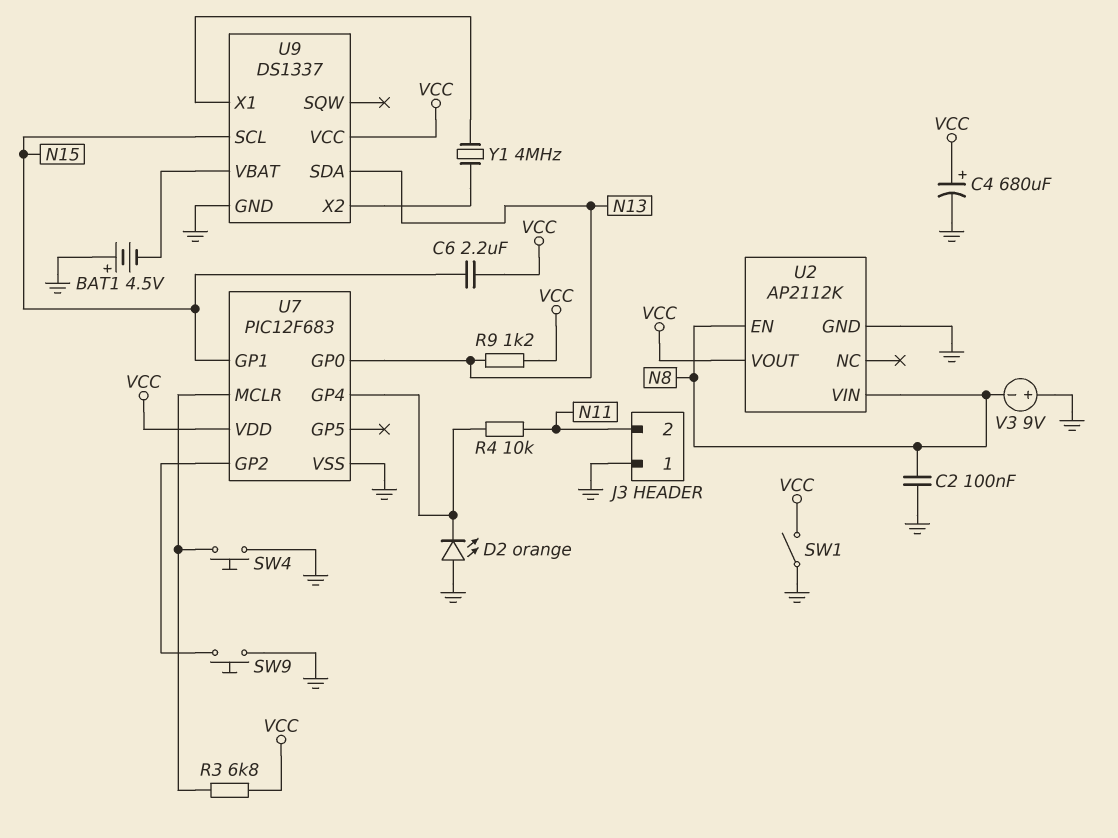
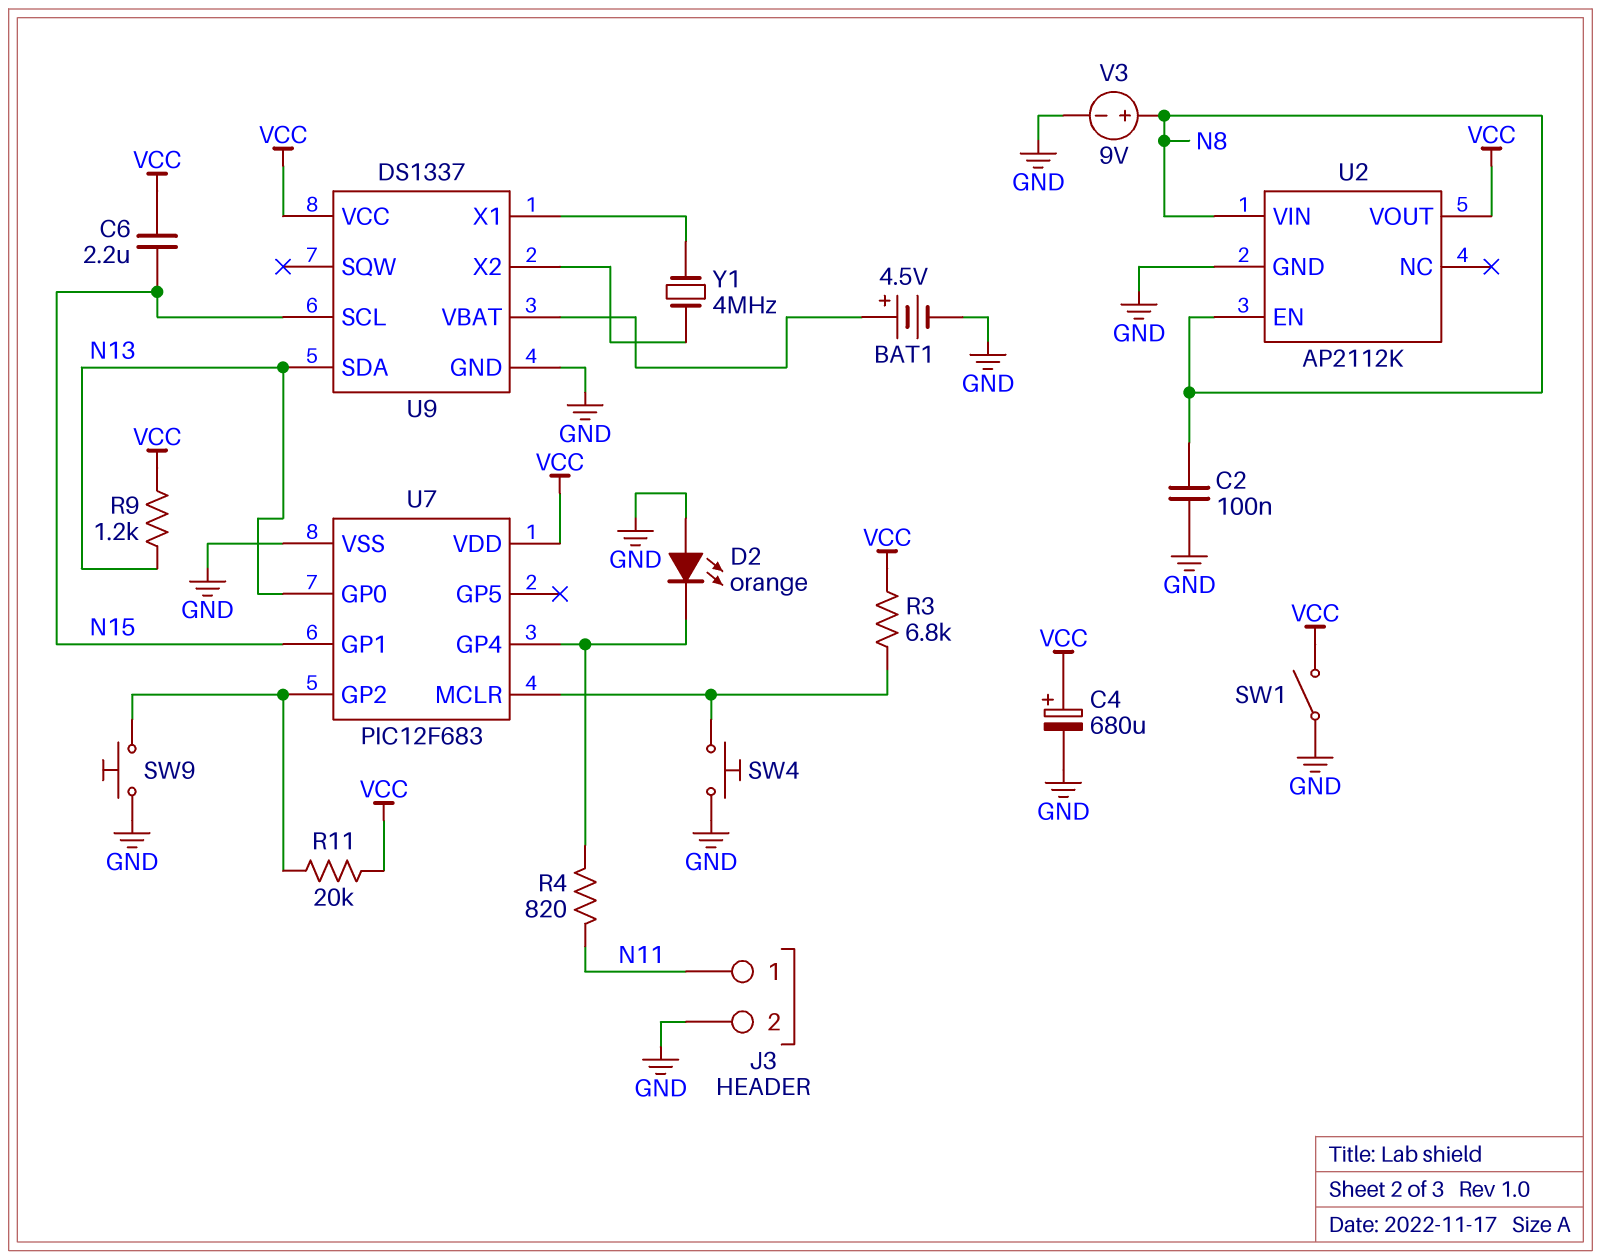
BAT1: 4.5V (plus GND, minus U9/VBAT) -> 4.5V (plus U9/VBAT, minus GND)
J3 pin 1: GND -> N11
J3 pin 2: N11 -> GND
R4: 10k (N11, U7/GP4) -> 820 (N11, U7/GP4)
R11: none -> 20k (U7/GP2, VCC)
V3: 9V (plus GND, minus N8) -> 9V (plus N8, minus GND)

